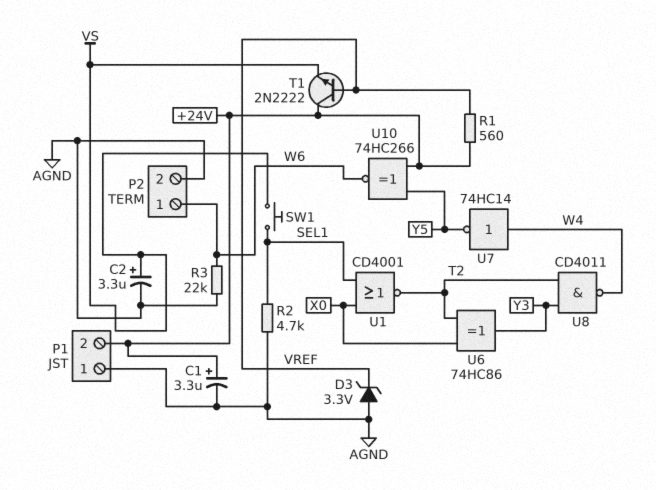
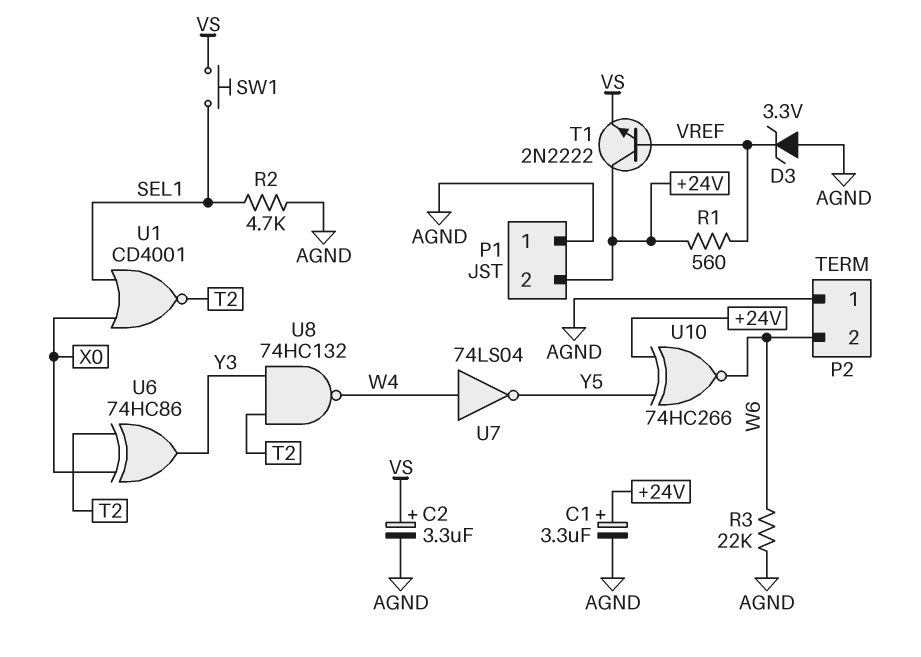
P2 pin 1: W6 -> AGND
P2 pin 2: AGND -> W6
U7: NOT 74HC14 (in W4, out Y5) -> NOT 74LS04 (in W4, out Y5)
U8: NAND CD4011 (in T2, in Y3, out W4) -> NAND 74HC132 (in T2, in Y3, out W4)

